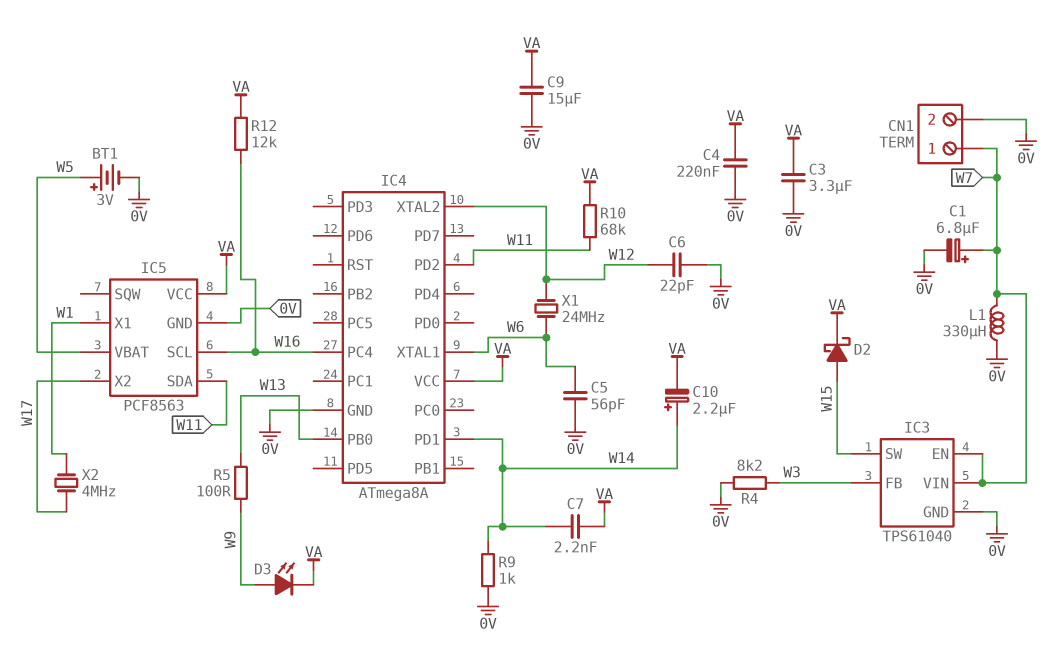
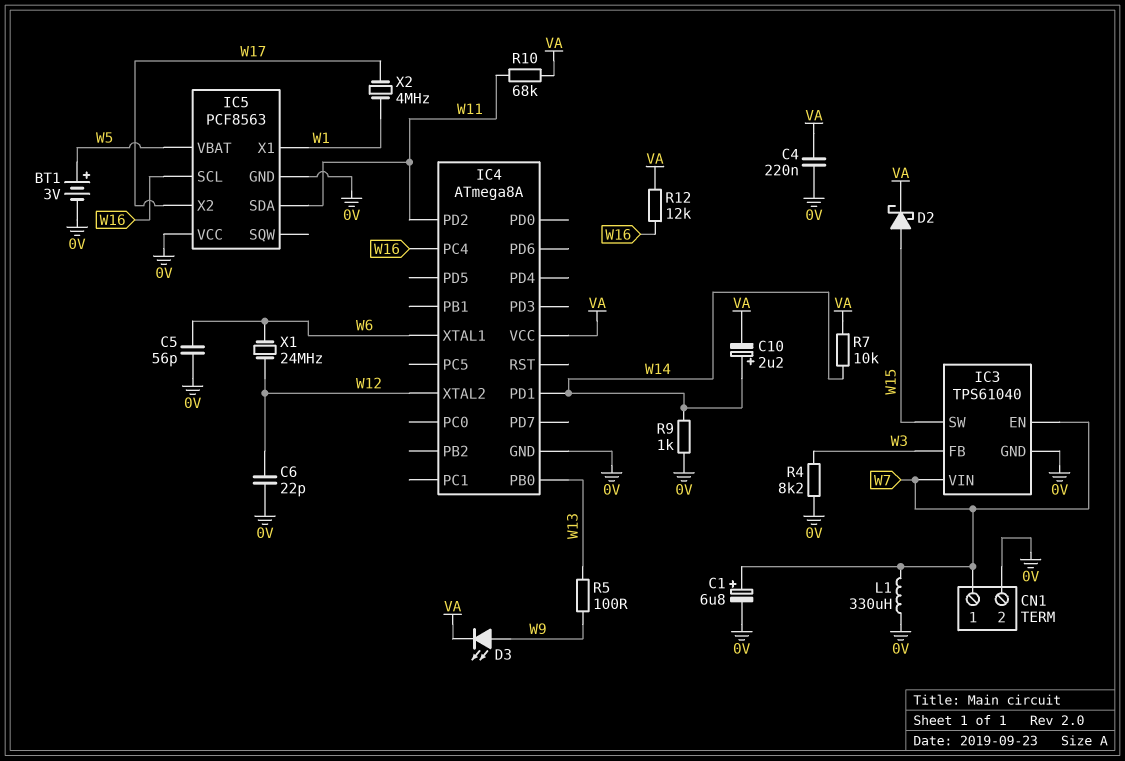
C3: 3.3uF (0V, VA) -> none
C7: 2.2nF (VA, W14) -> none
C9: 15uF (0V, VA) -> none
IC5 pin VCC: VA -> 0V
R7: none -> 10k (VA, W14)

